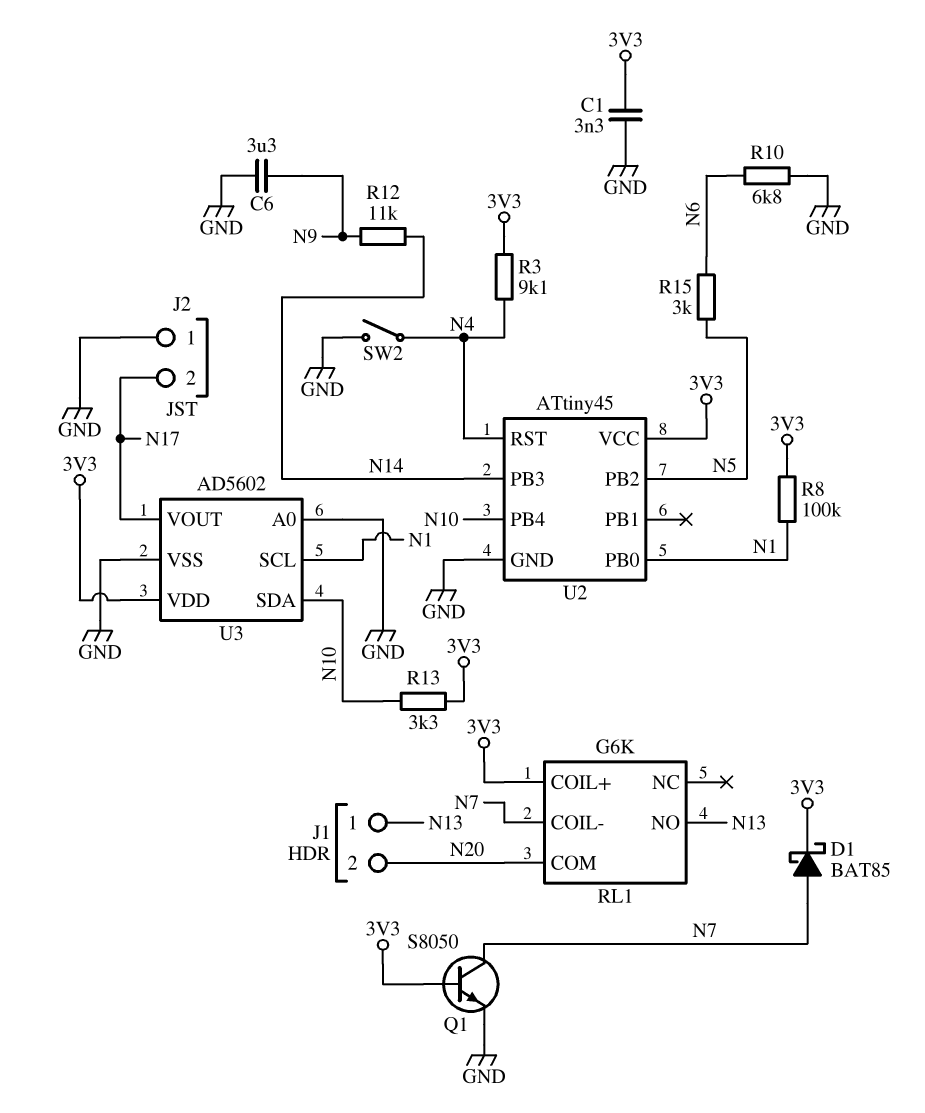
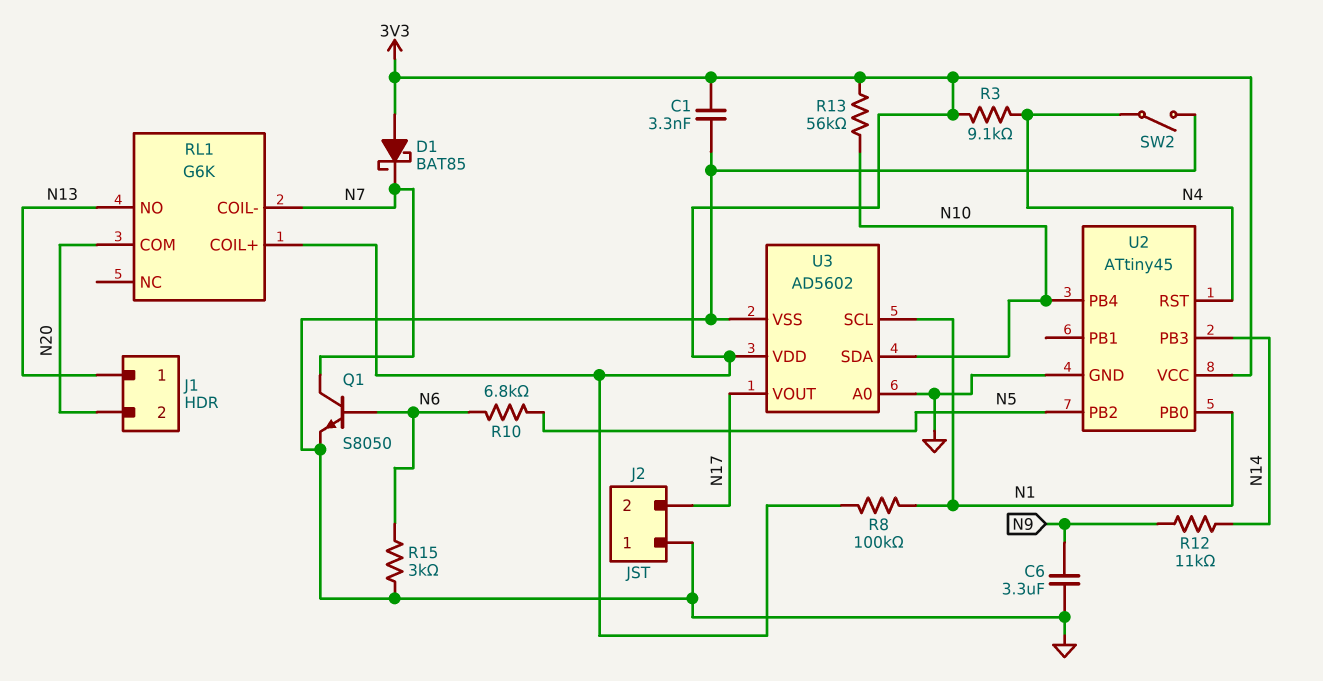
D1: schottky BAT85 (A N7, K 3V3) -> schottky BAT85 (A 3V3, K N7)
Q1: NPN S8050 (B 3V3, C N7, E GND) -> NPN S8050 (B N6, C N7, E GND)
R10: 6.8k (GND, N6) -> 6.8k (N5, N6)
R13: 3.3k (3V3, N10) -> 56k (3V3, N10)
R15: 3k (N5, N6) -> 3k (GND, N6)

